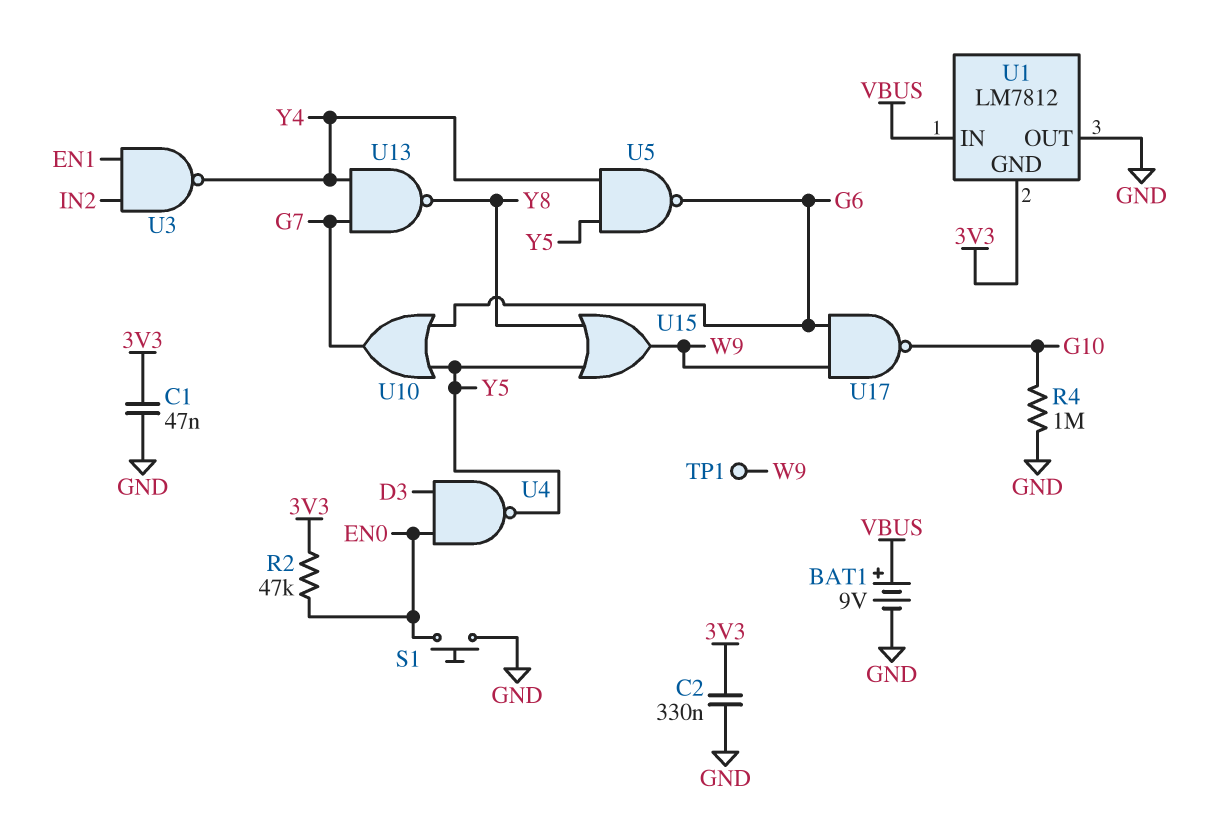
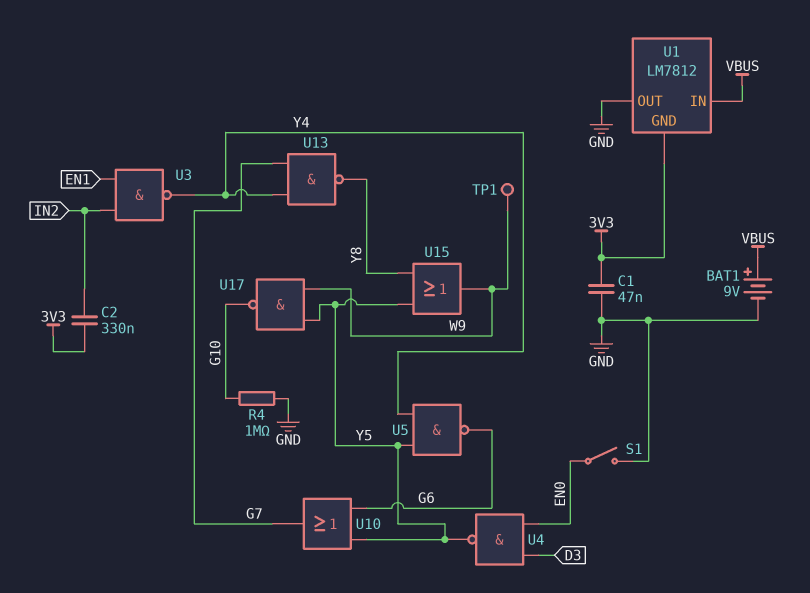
C2: 330nF (3V3, GND) -> 330nF (3V3, IN2)
R2: 47k (3V3, EN0) -> none
S1: button (EN0, GND) -> switch (EN0, GND)
U17: NAND (in G6, in W9, out G10) -> NAND (in W9, in Y5, out G10)

